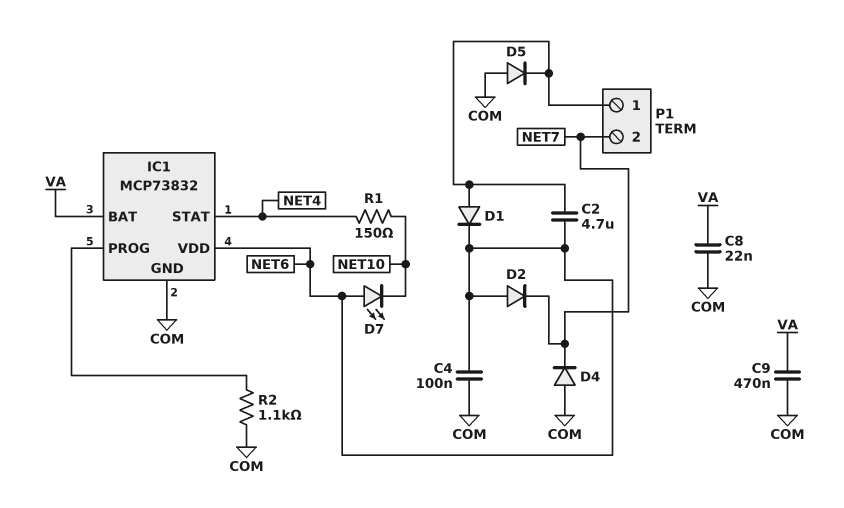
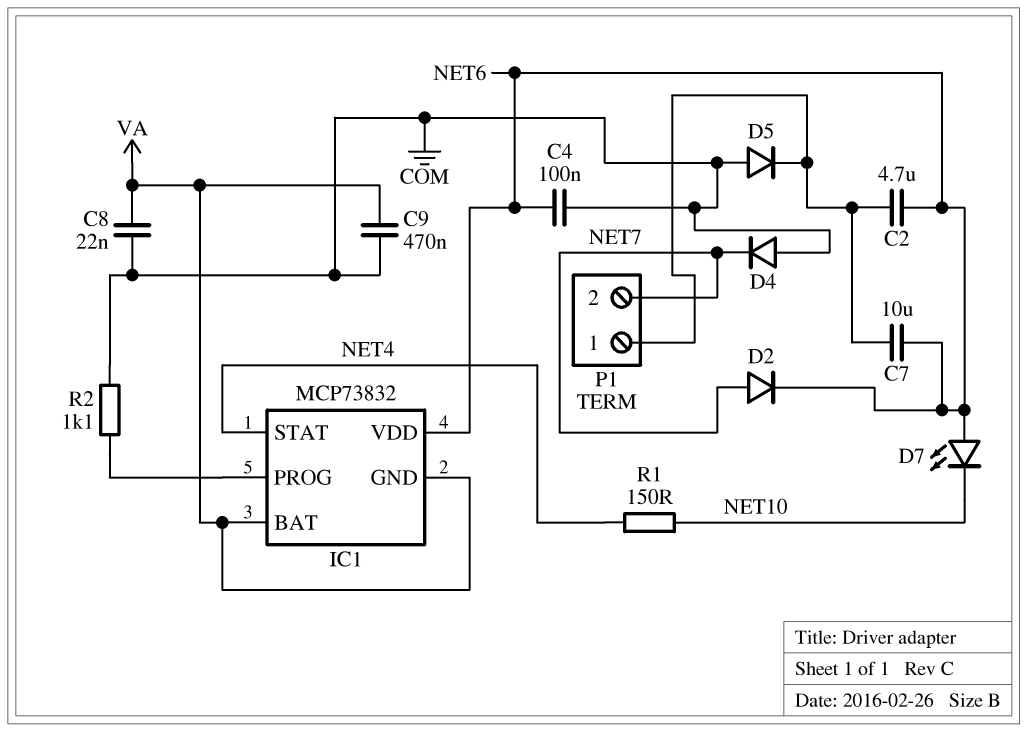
C7: none -> 10uF (NET6, P1/1)
D1: diode (A P1/1, K NET6) -> none
D2: diode (A NET6, K NET7) -> diode (A NET7, K NET6)
IC1 pin GND: COM -> VA

